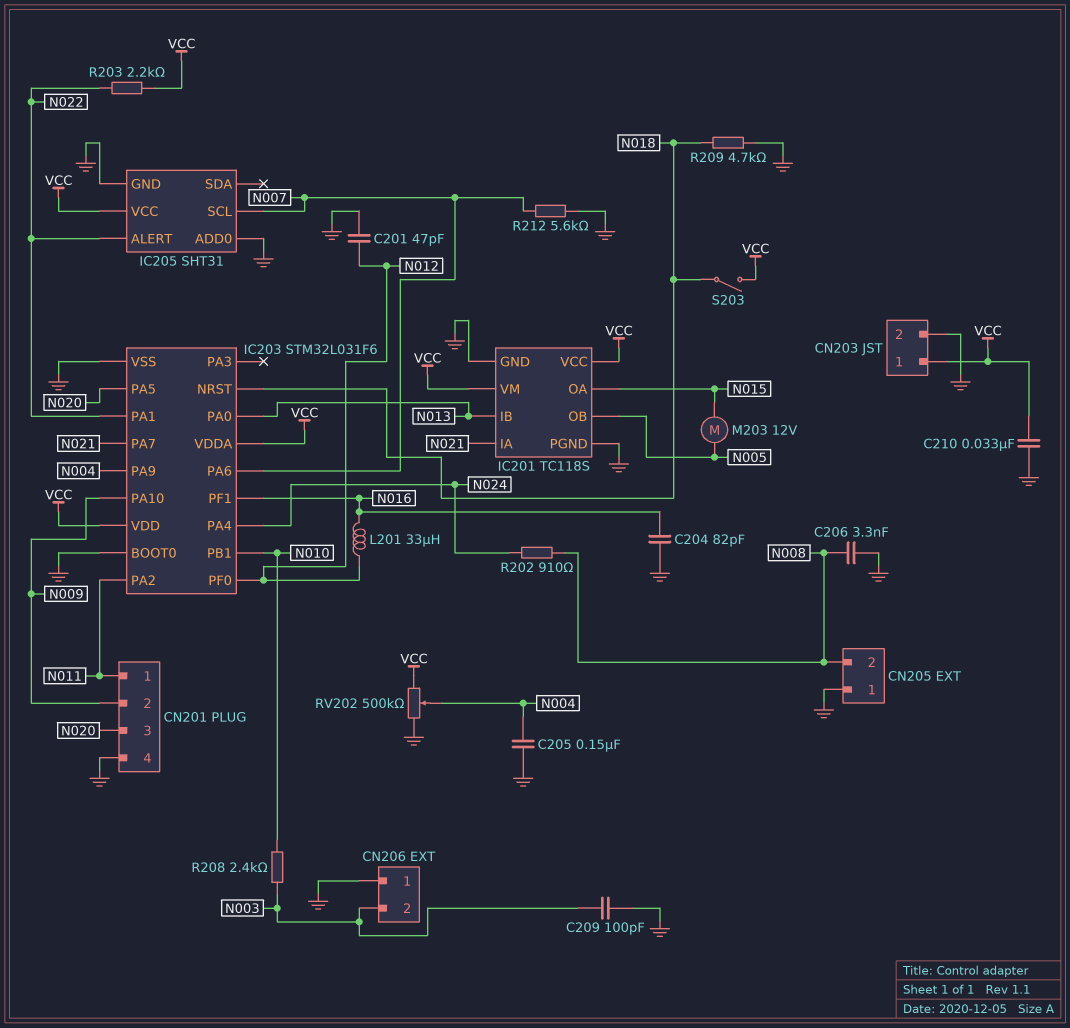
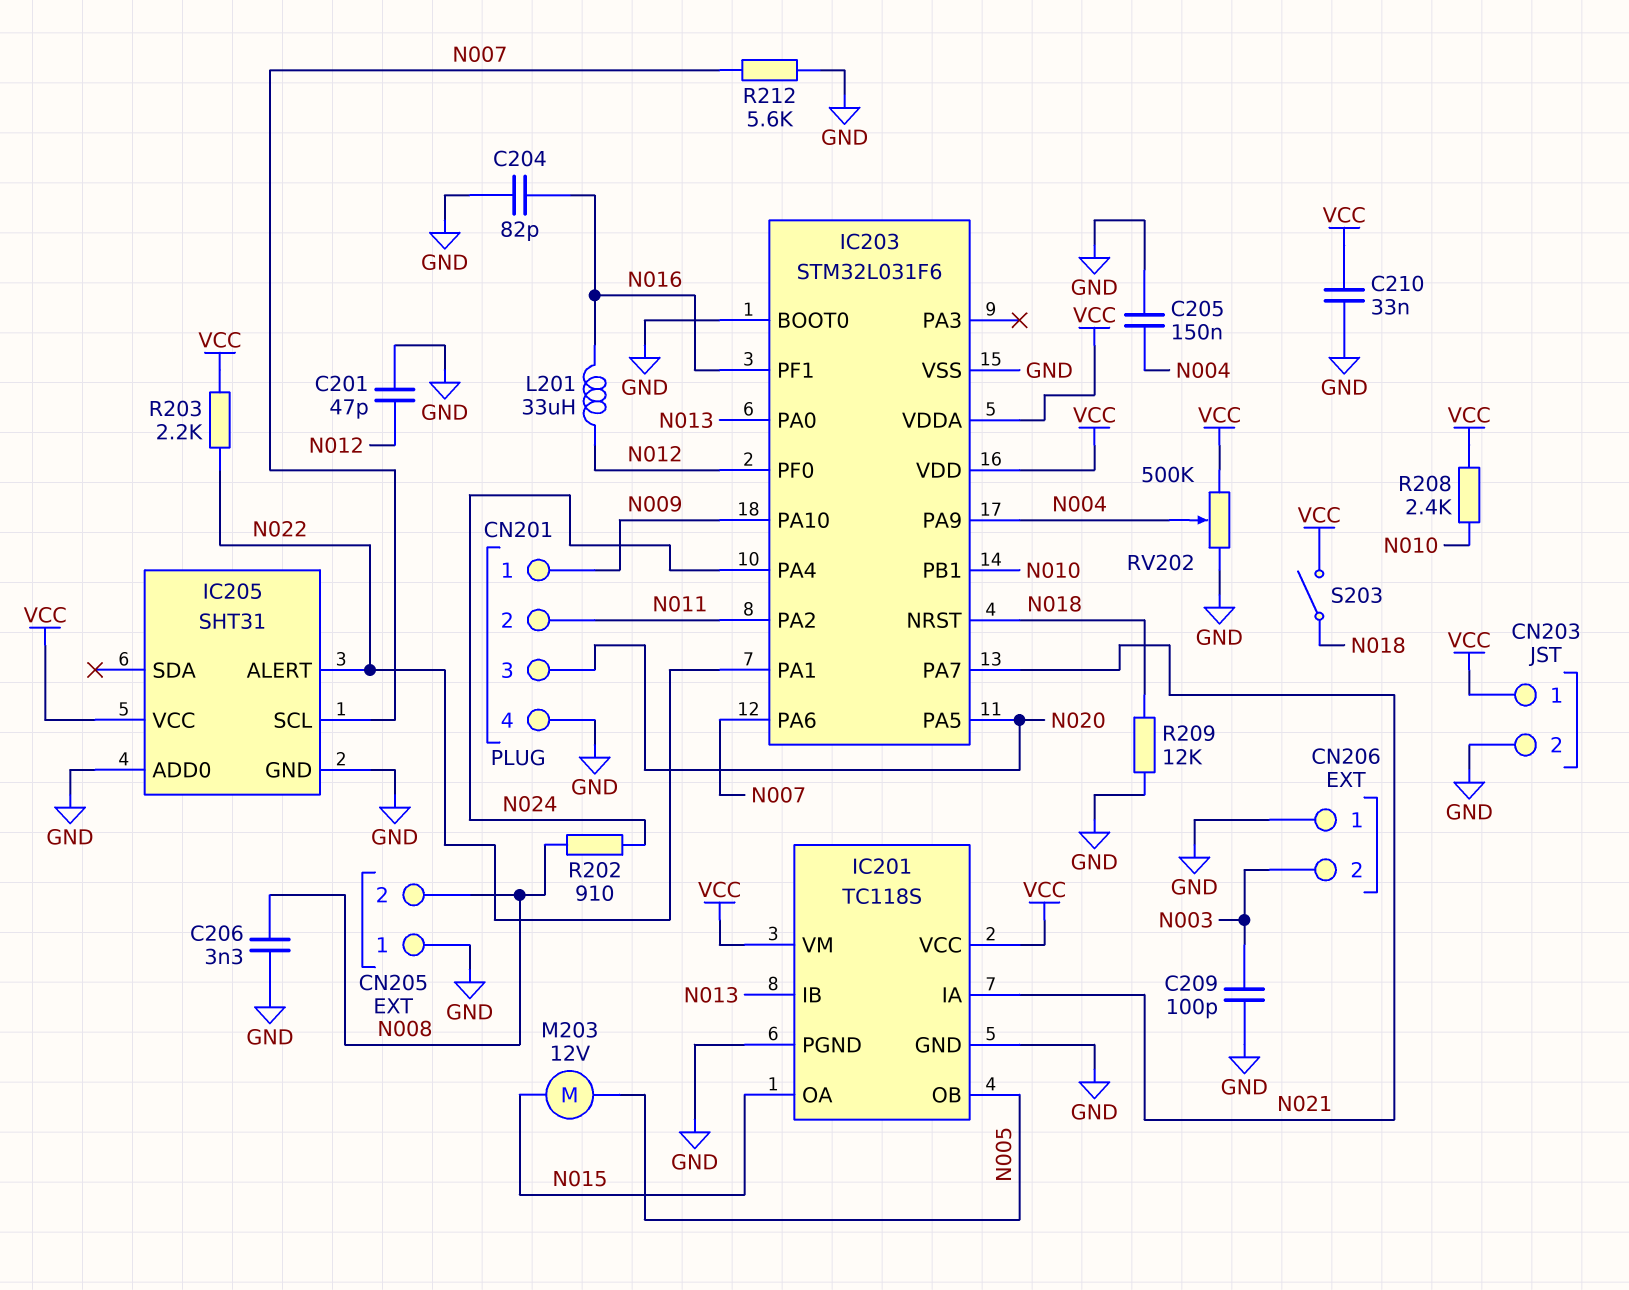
CN201 pin 1: N011 -> N009
CN201 pin 2: N009 -> N011
R208: 2.4k (N003, N010) -> 2.4k (N010, VCC)
R209: 4.7k (GND, N018) -> 12k (GND, N018)

